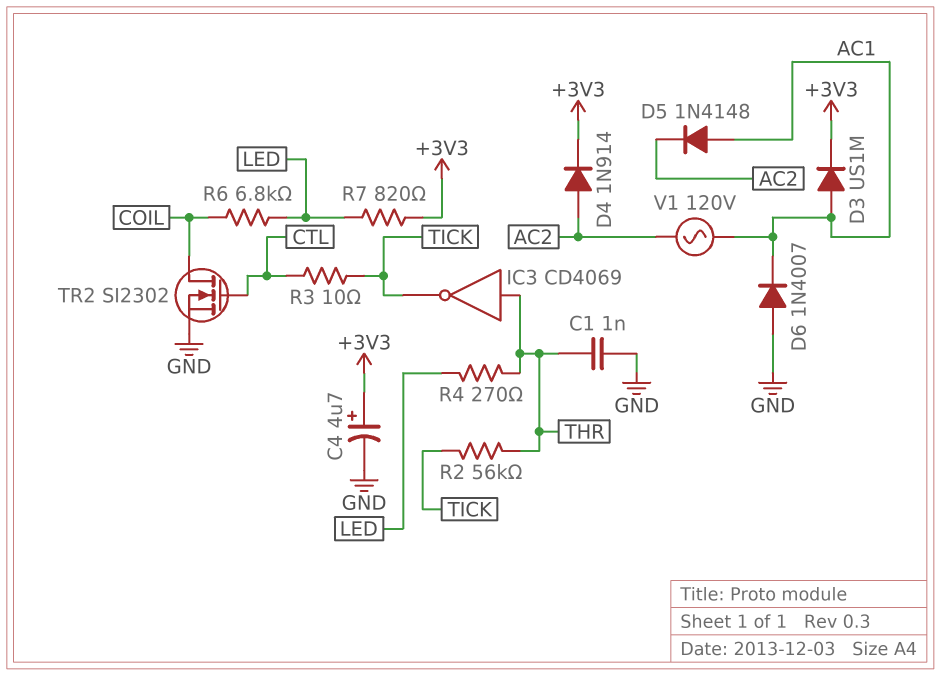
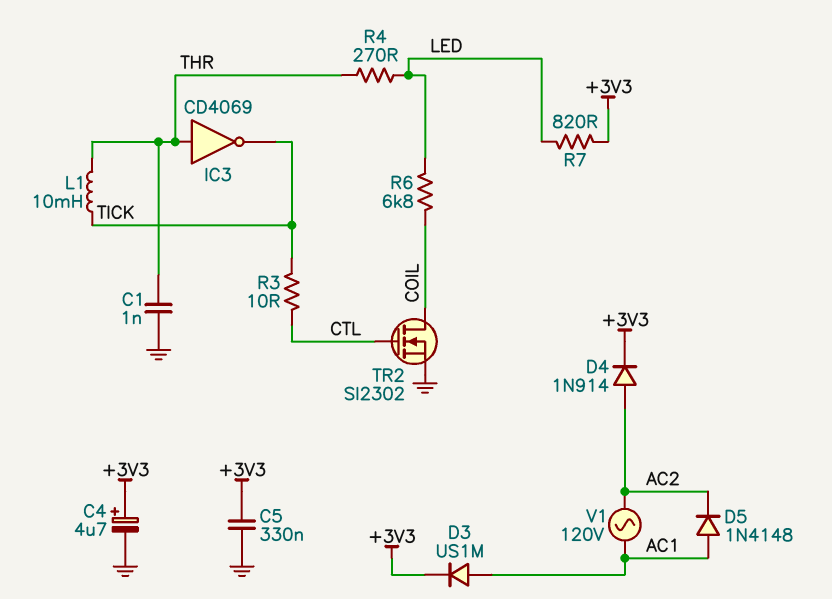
C5: none -> 330nF (+3V3, GND)
D6: diode 1N4007 (A GND, K AC1) -> none
L1: none -> 10mH (THR, TICK)
R2: 56k (THR, TICK) -> none

